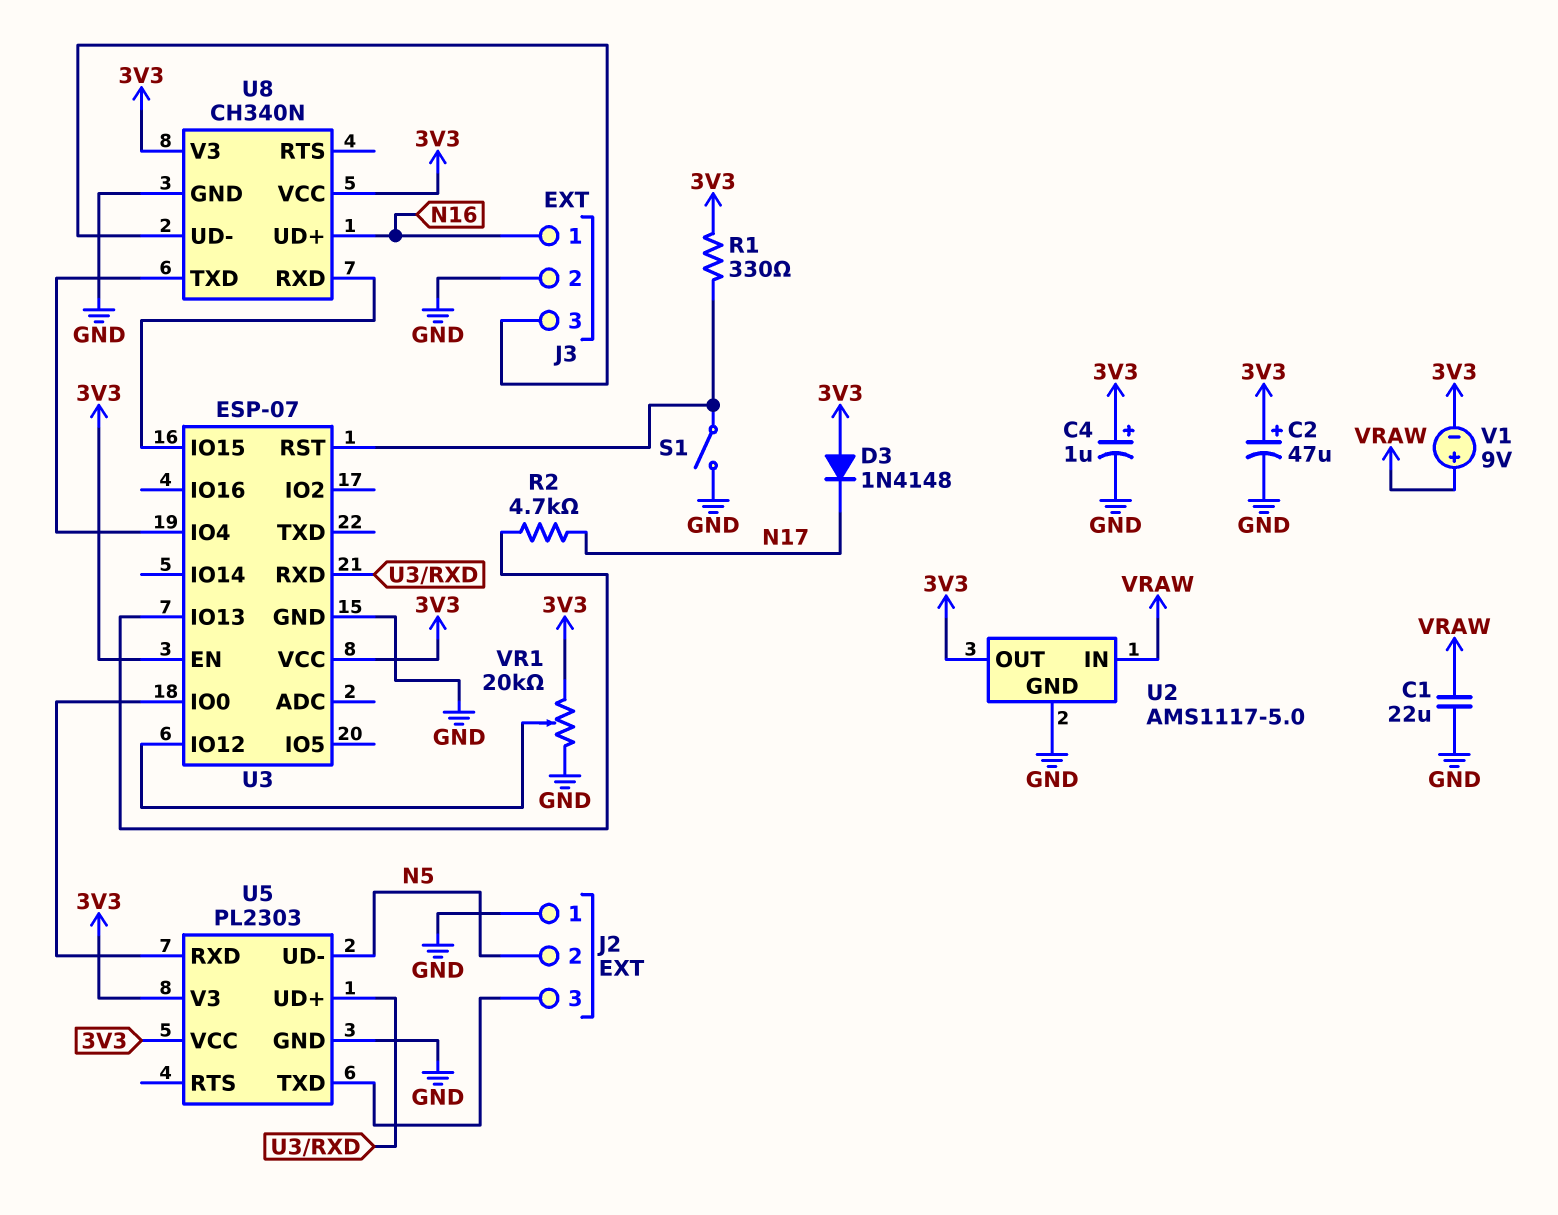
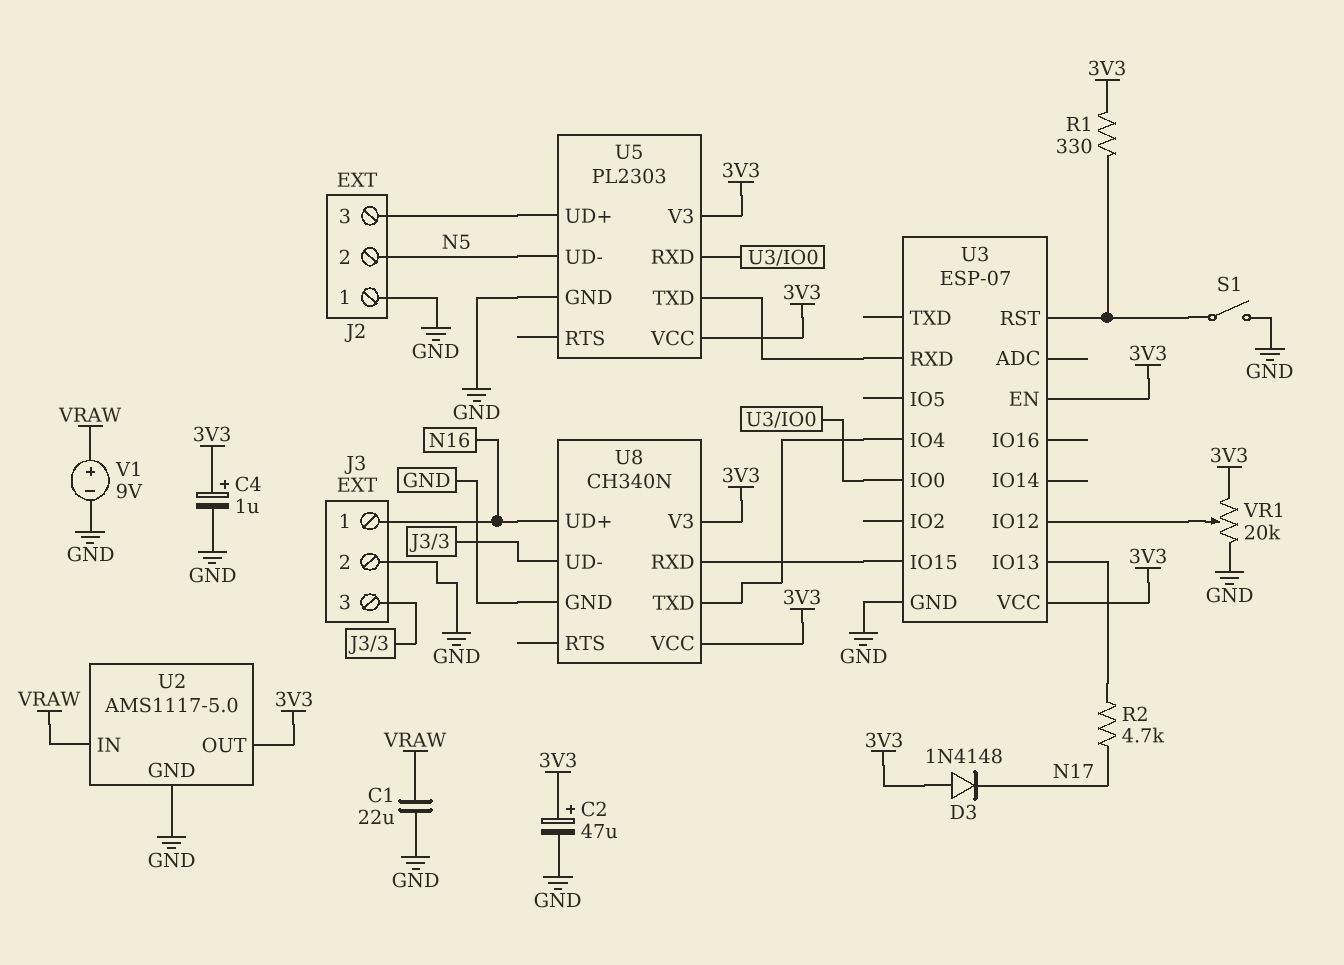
U5 pin TXD: J2/3 -> U3/RXD
U5 pin UD+: U3/RXD -> J2/3
V1: 9V (plus VRAW, minus 3V3) -> 9V (plus VRAW, minus GND)

